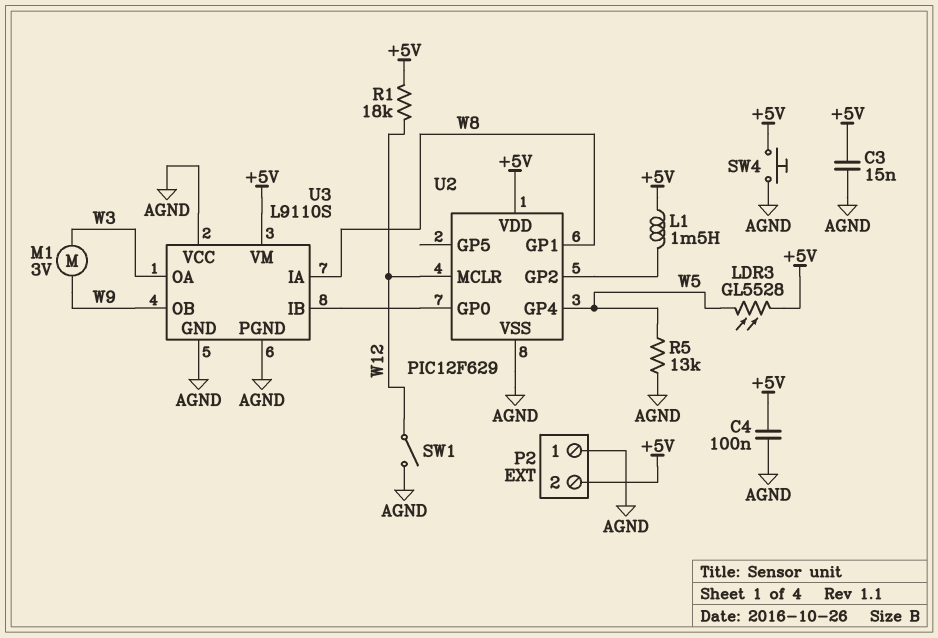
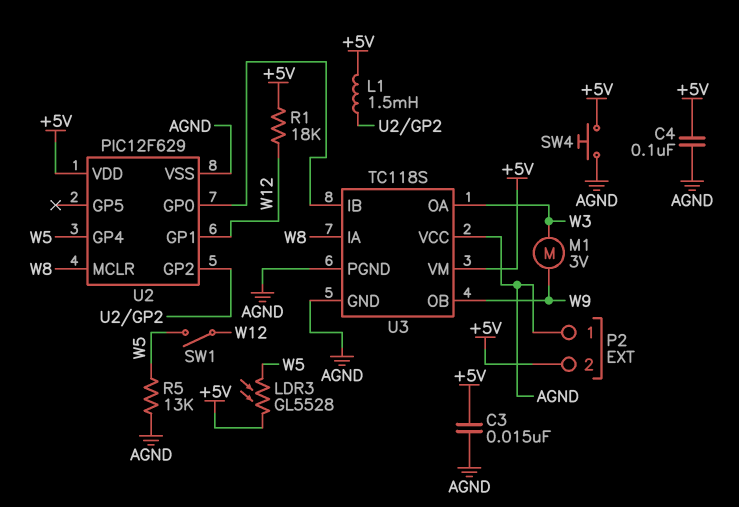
SW1: switch (AGND, W12) -> switch (W5, W12)
U2 pin GP1: W8 -> W12
U2 pin MCLR: W12 -> W8
U3: L9110S -> TC118S

